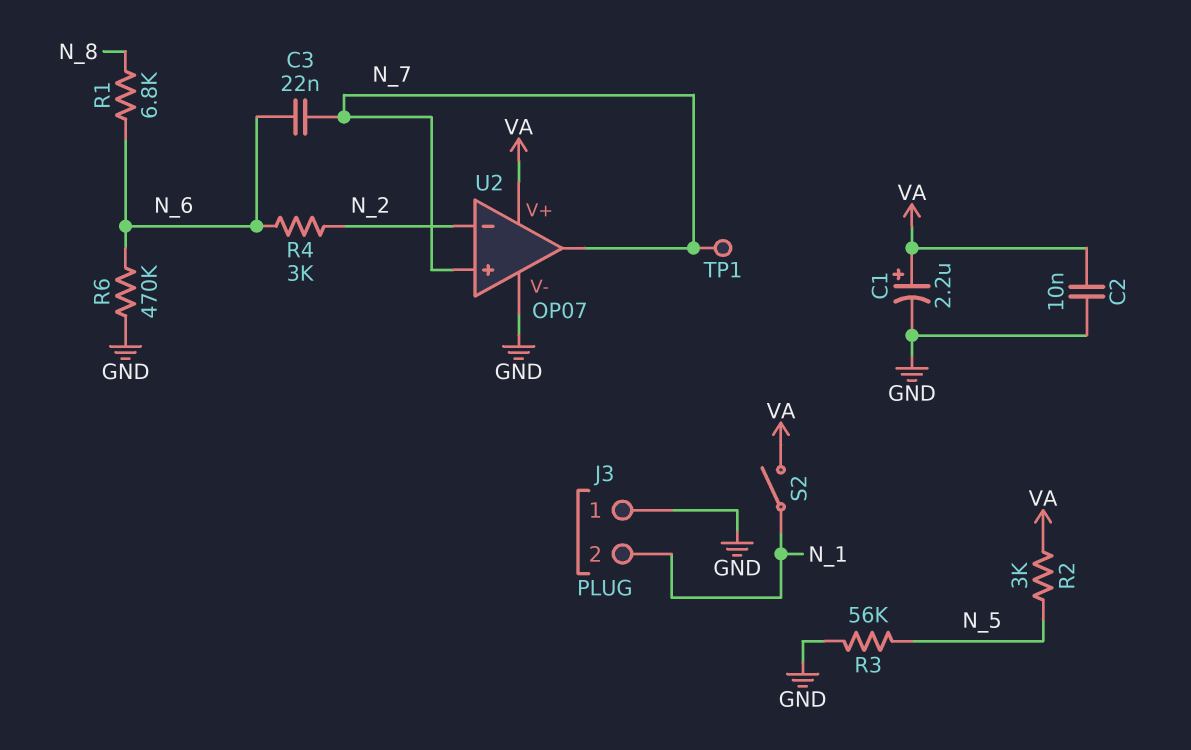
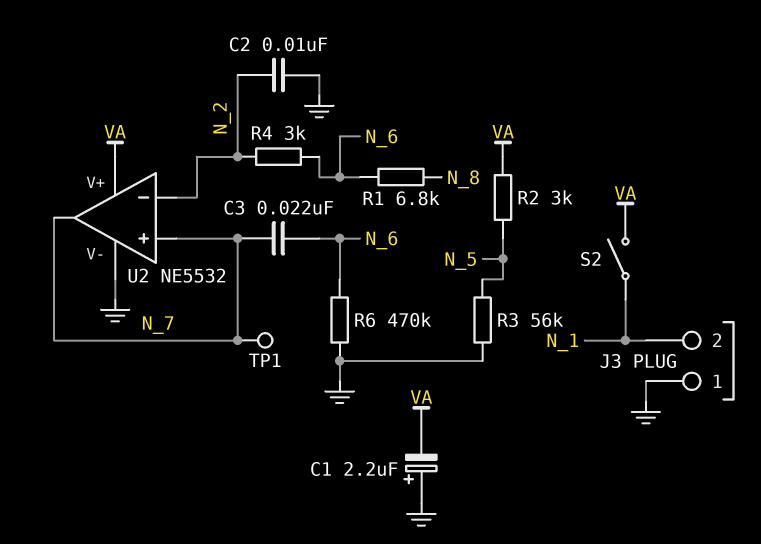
C1: 2.2uF (plus VA, minus GND) -> 2.2uF (plus GND, minus VA)
C2: 10nF (GND, VA) -> 10nF (GND, N_2)
U2: OP07 -> NE5532

